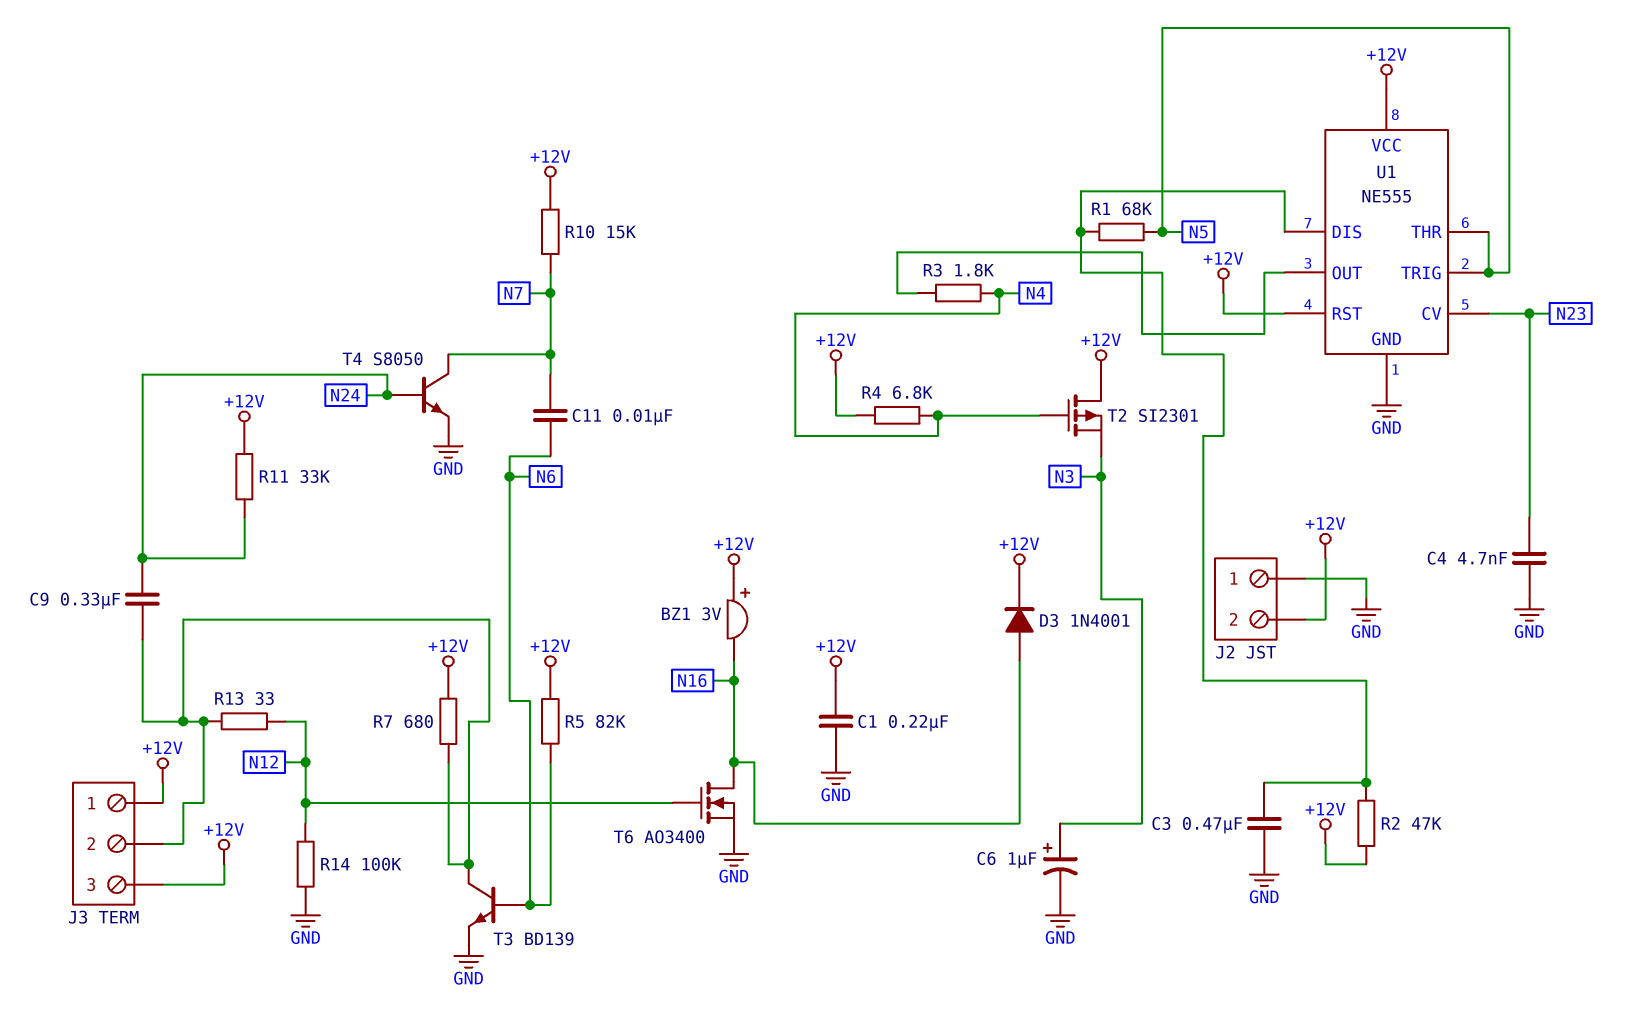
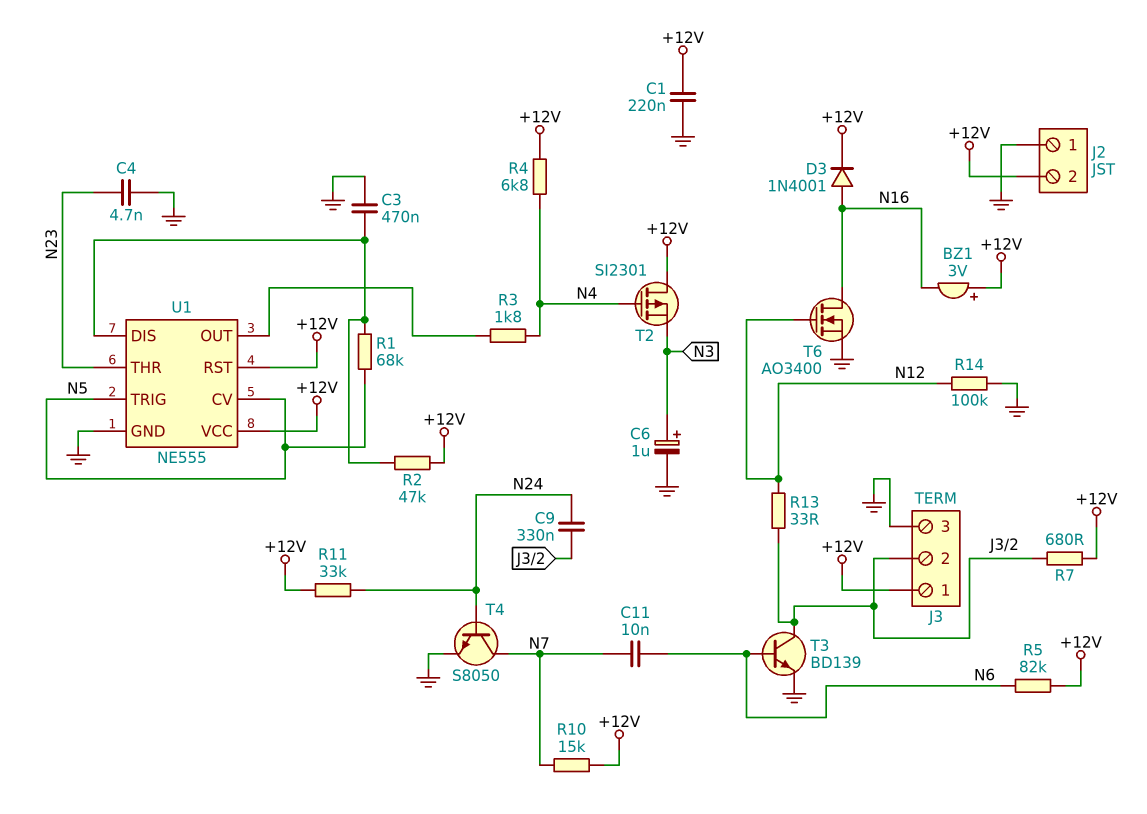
J3 pin 3: +12V -> GND
U1 pin CV: N23 -> N5
U1 pin THR: N5 -> N23

